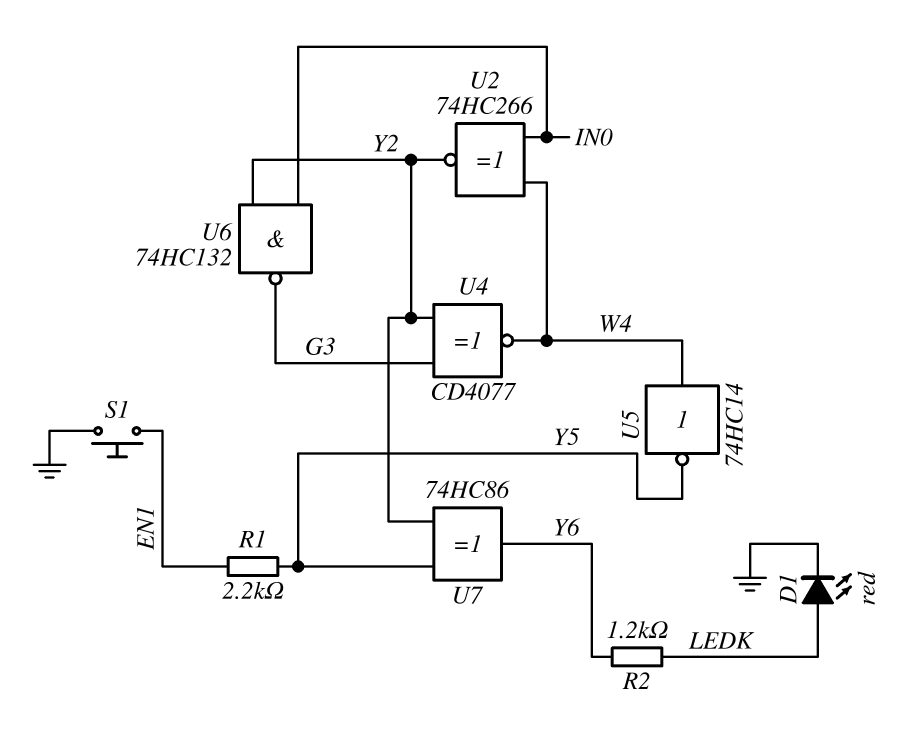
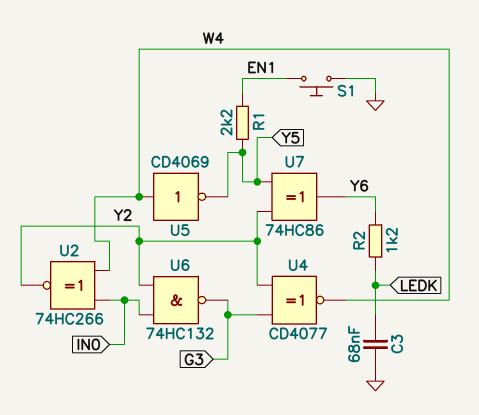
C3: none -> 68nF (GND, LEDK)
D1: LED red (A LEDK, K GND) -> none
U5: NOT 74HC14 (in W4, out Y5) -> NOT CD4069 (in W4, out Y5)

